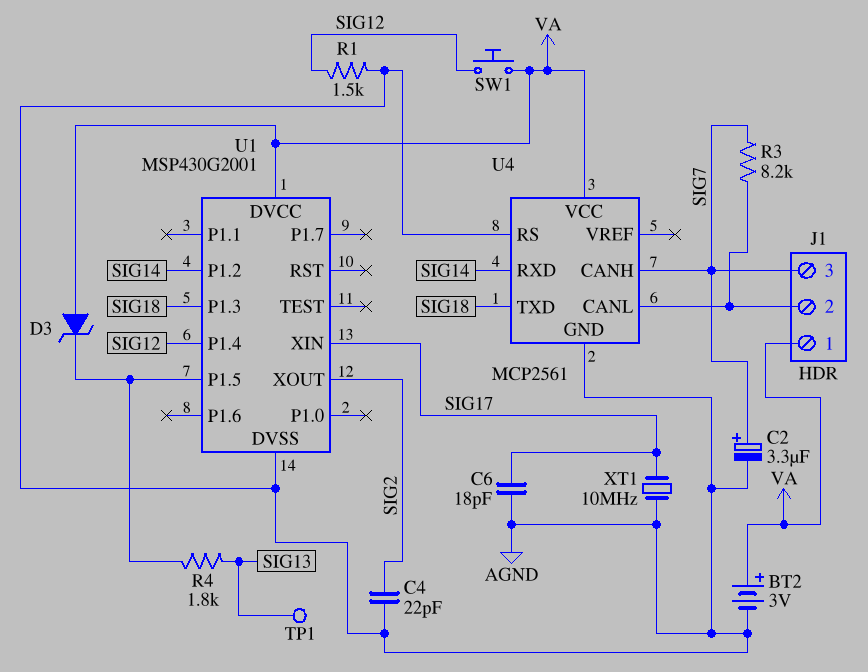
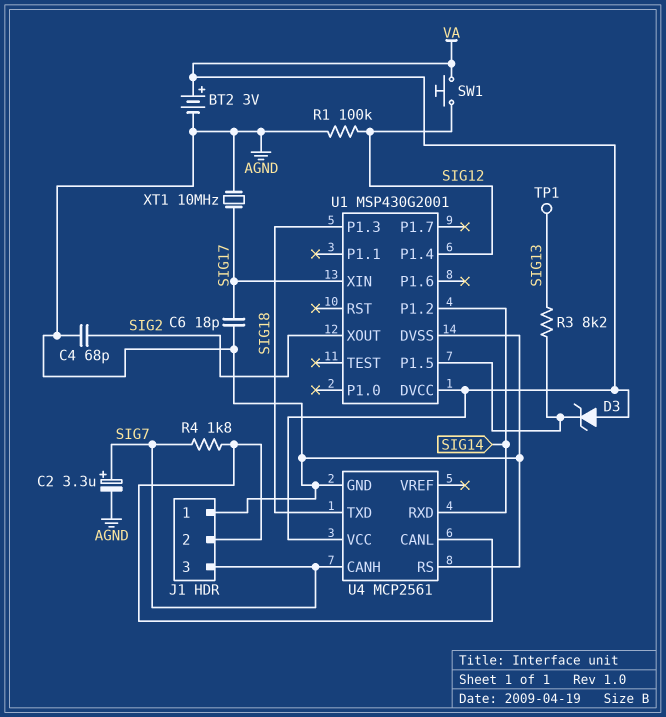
C4: 22pF (AGND, SIG2) -> 68pF (AGND, SIG2)
J1 pin 1: VA -> AGND
R1: 1.5k (AGND, SIG12) -> 100k (AGND, SIG12)
R3: 8.2k (J1/2, SIG7) -> 8.2k (SIG13, U1/P1.5)
R4: 1.8k (SIG13, U1/P1.5) -> 1.8k (J1/2, SIG7)

